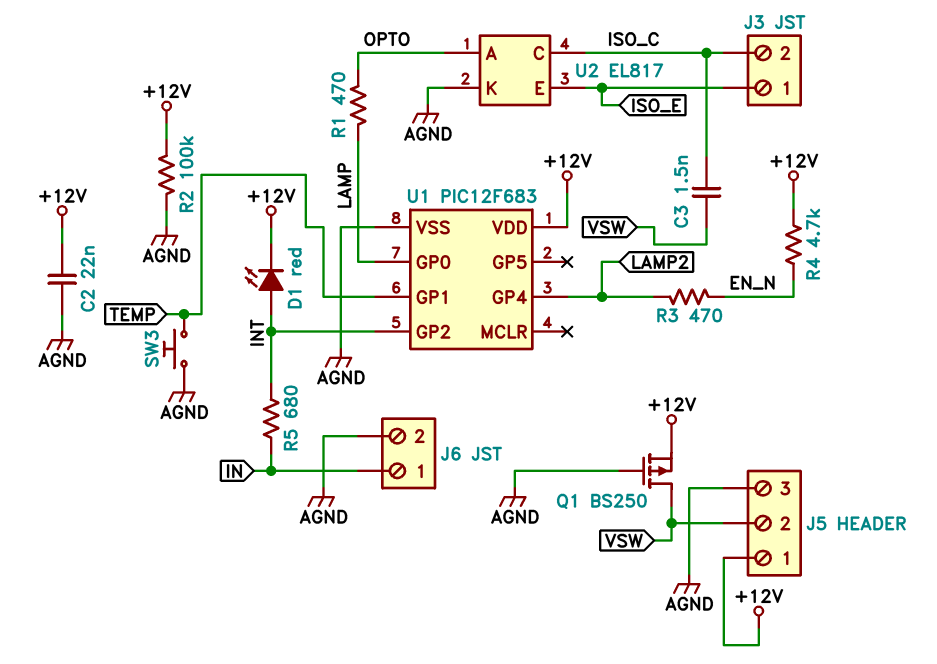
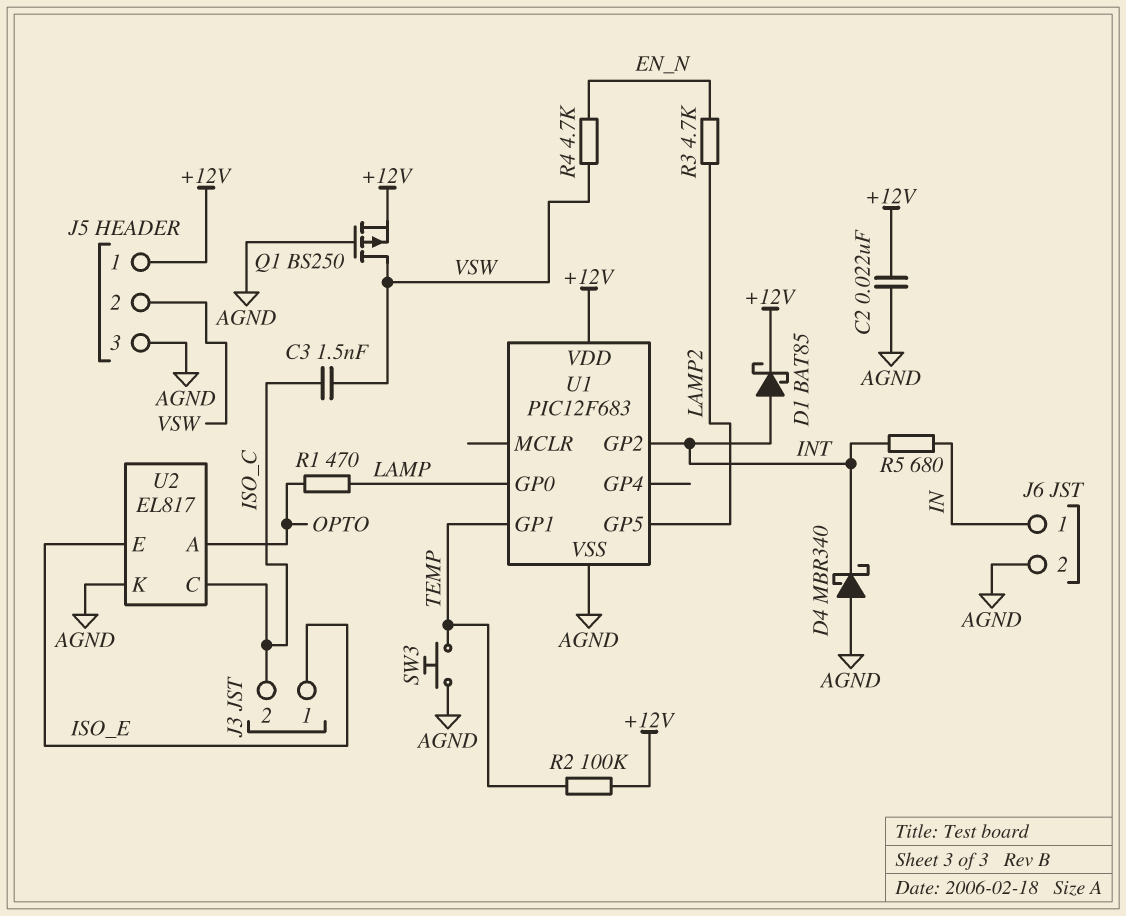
D1: LED red (A INT, K +12V) -> schottky BAT85 (A INT, K +12V)
D4: none -> schottky MBR340 (A AGND, K INT)
R2: 100k (+12V, AGND) -> 100k (+12V, TEMP)
R3: 470 (EN_N, LAMP2) -> 4.7k (EN_N, LAMP2)
R4: 4.7k (+12V, EN_N) -> 4.7k (EN_N, VSW)
U1 pin GP4: LAMP2 -> none
U1 pin GP5: none -> LAMP2

